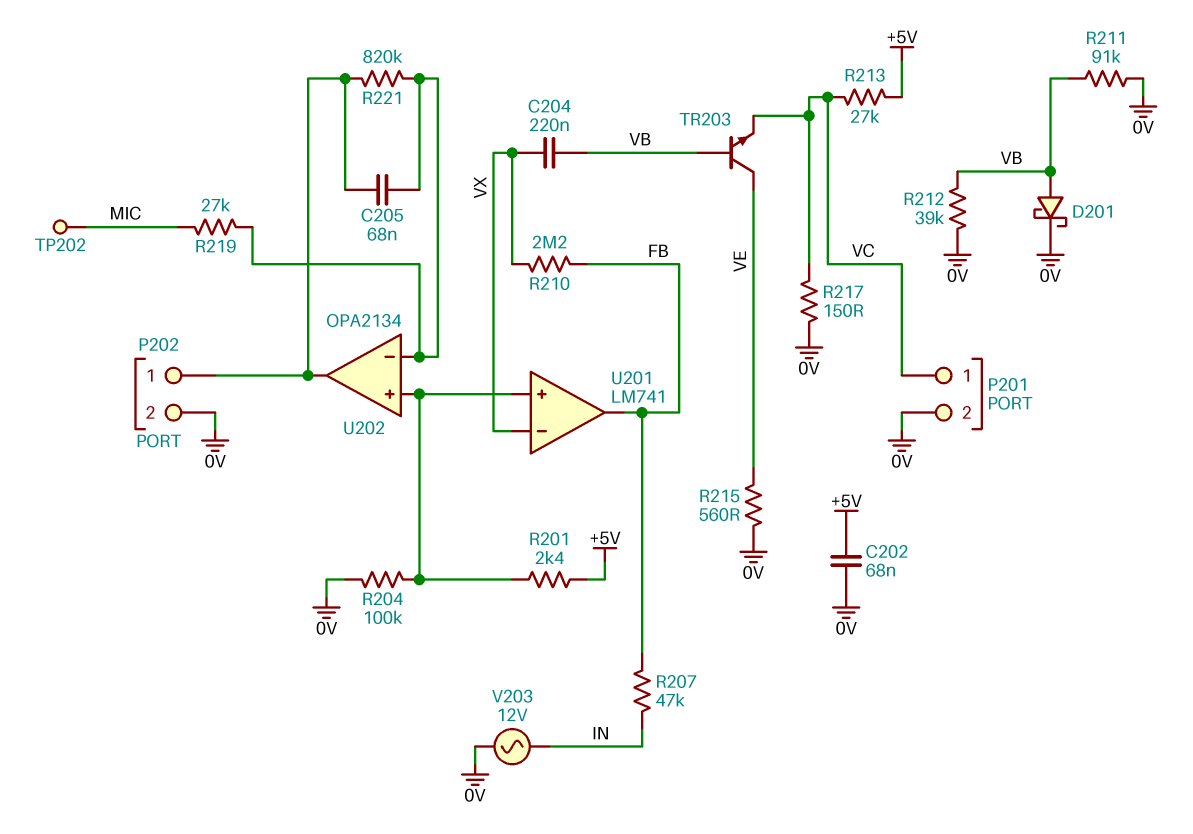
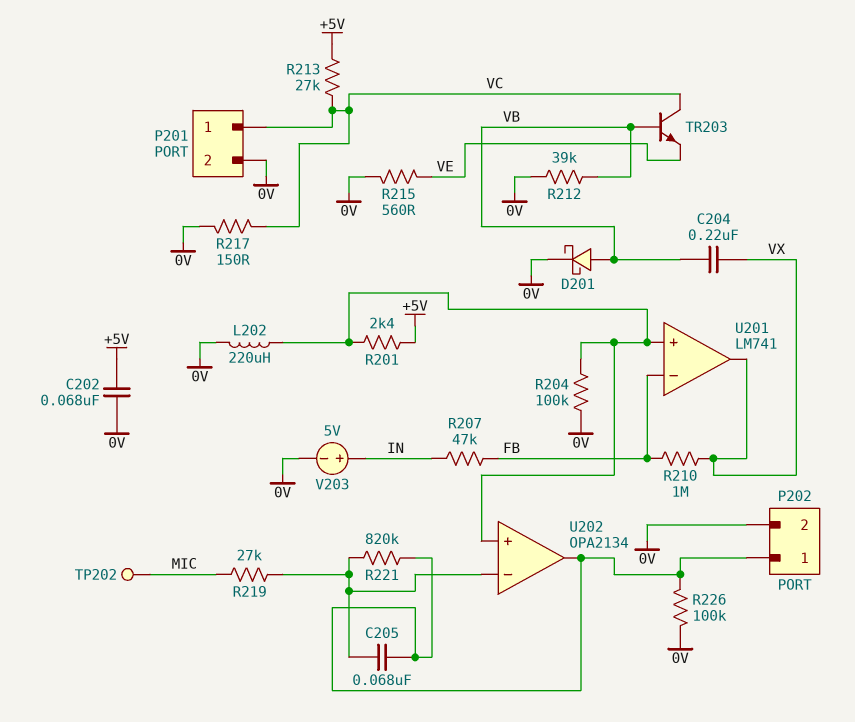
L202: none -> 220uH (0V, U201/in+)
R210: 2.2M (FB, VX) -> 1M (FB, VX)
R211: 91k (0V, VB) -> none
R226: none -> 100k (0V, P202/1)
TR203: NPN (B VB, C VE, E VC) -> NPN (B VB, C VC, E VE)
U201 pin in-: VX -> FB
U201 pin out: FB -> VX
V203: AC 12V (0V, IN) -> 5V (plus IN, minus 0V)

